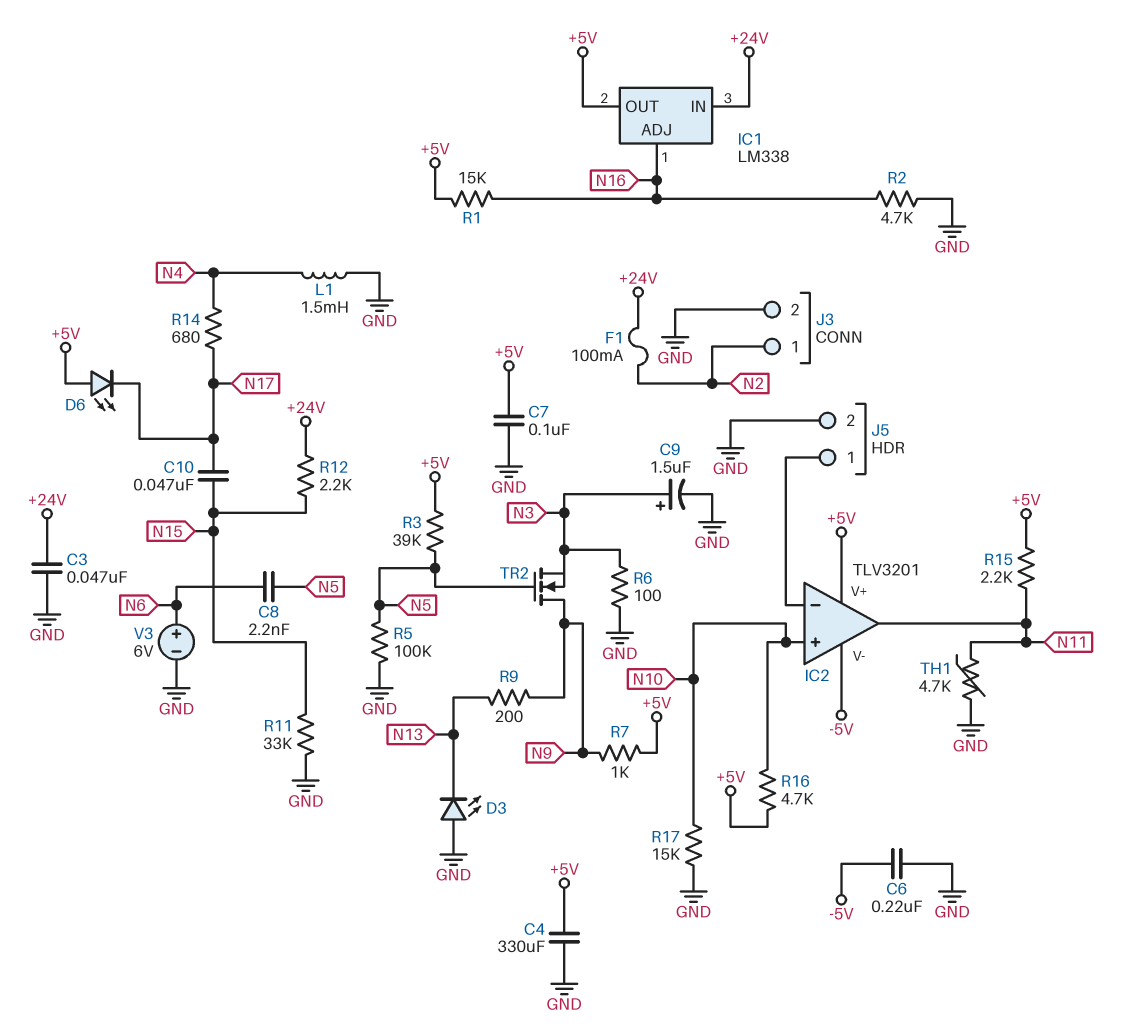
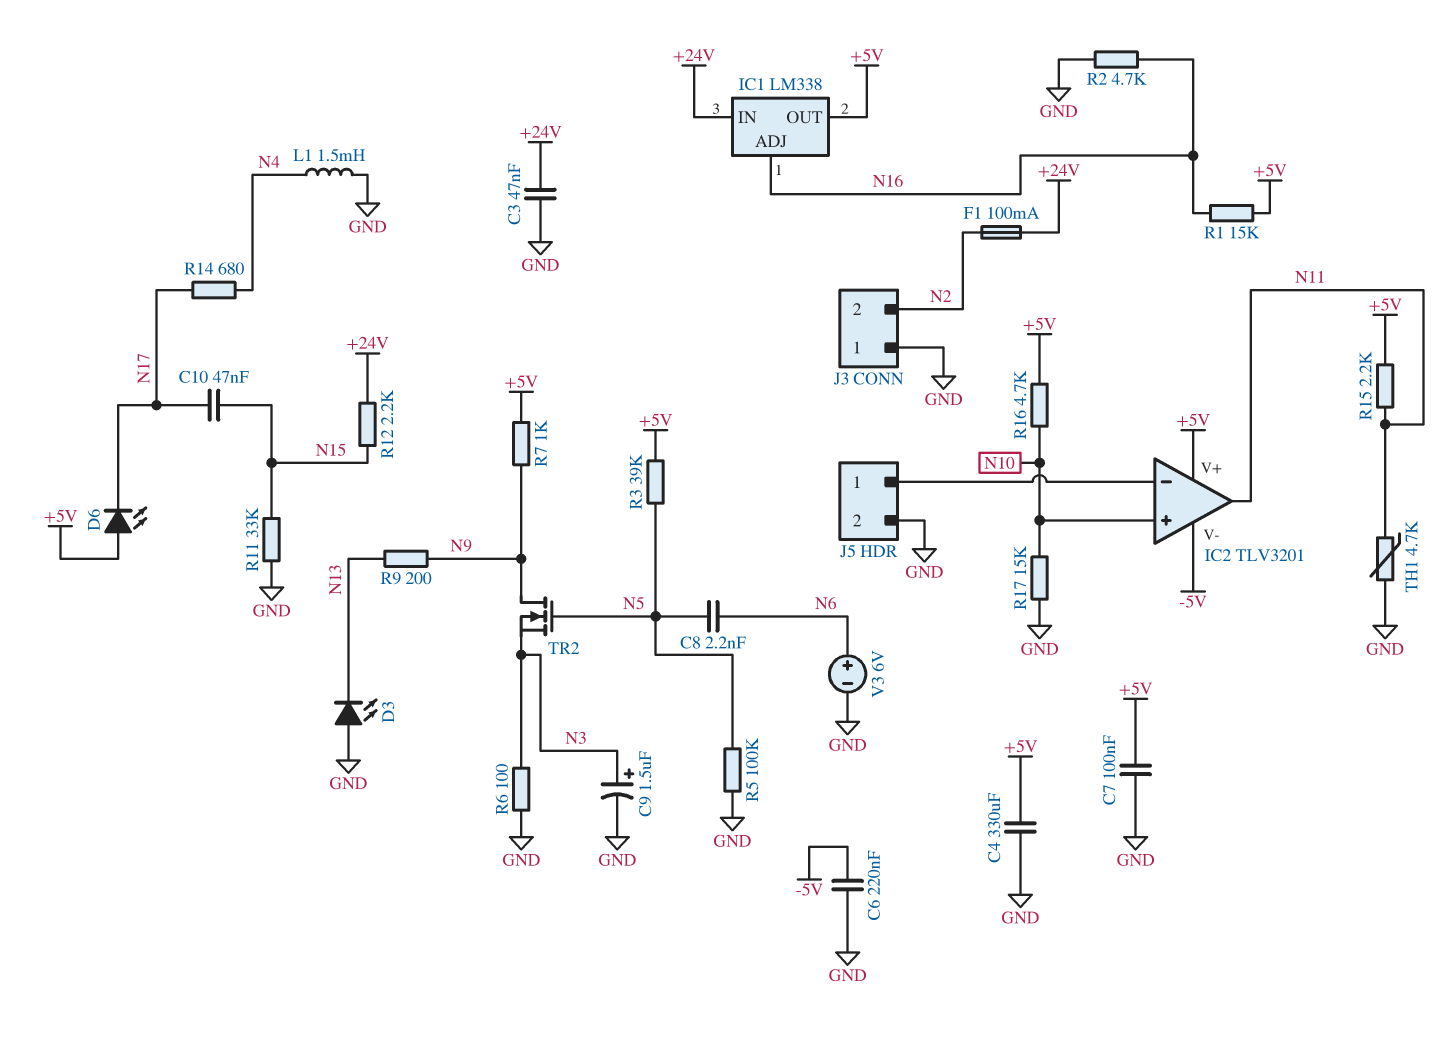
J3 pin 1: N2 -> GND
J3 pin 2: GND -> N2

